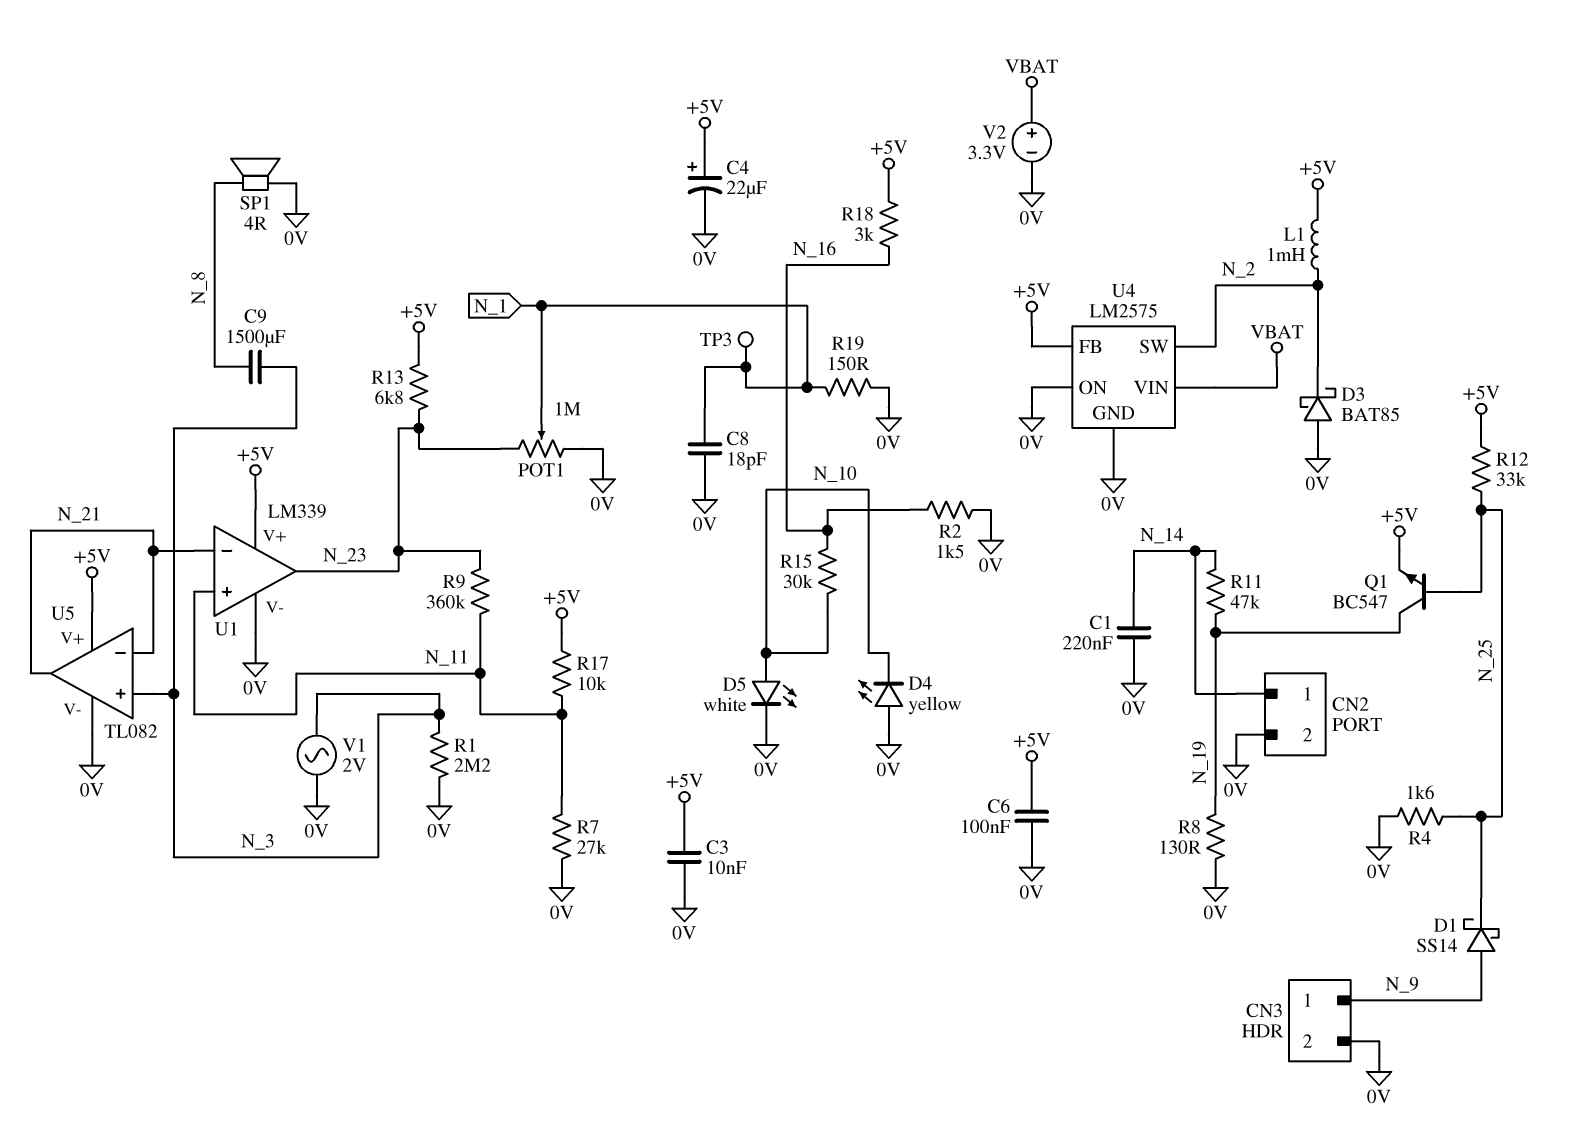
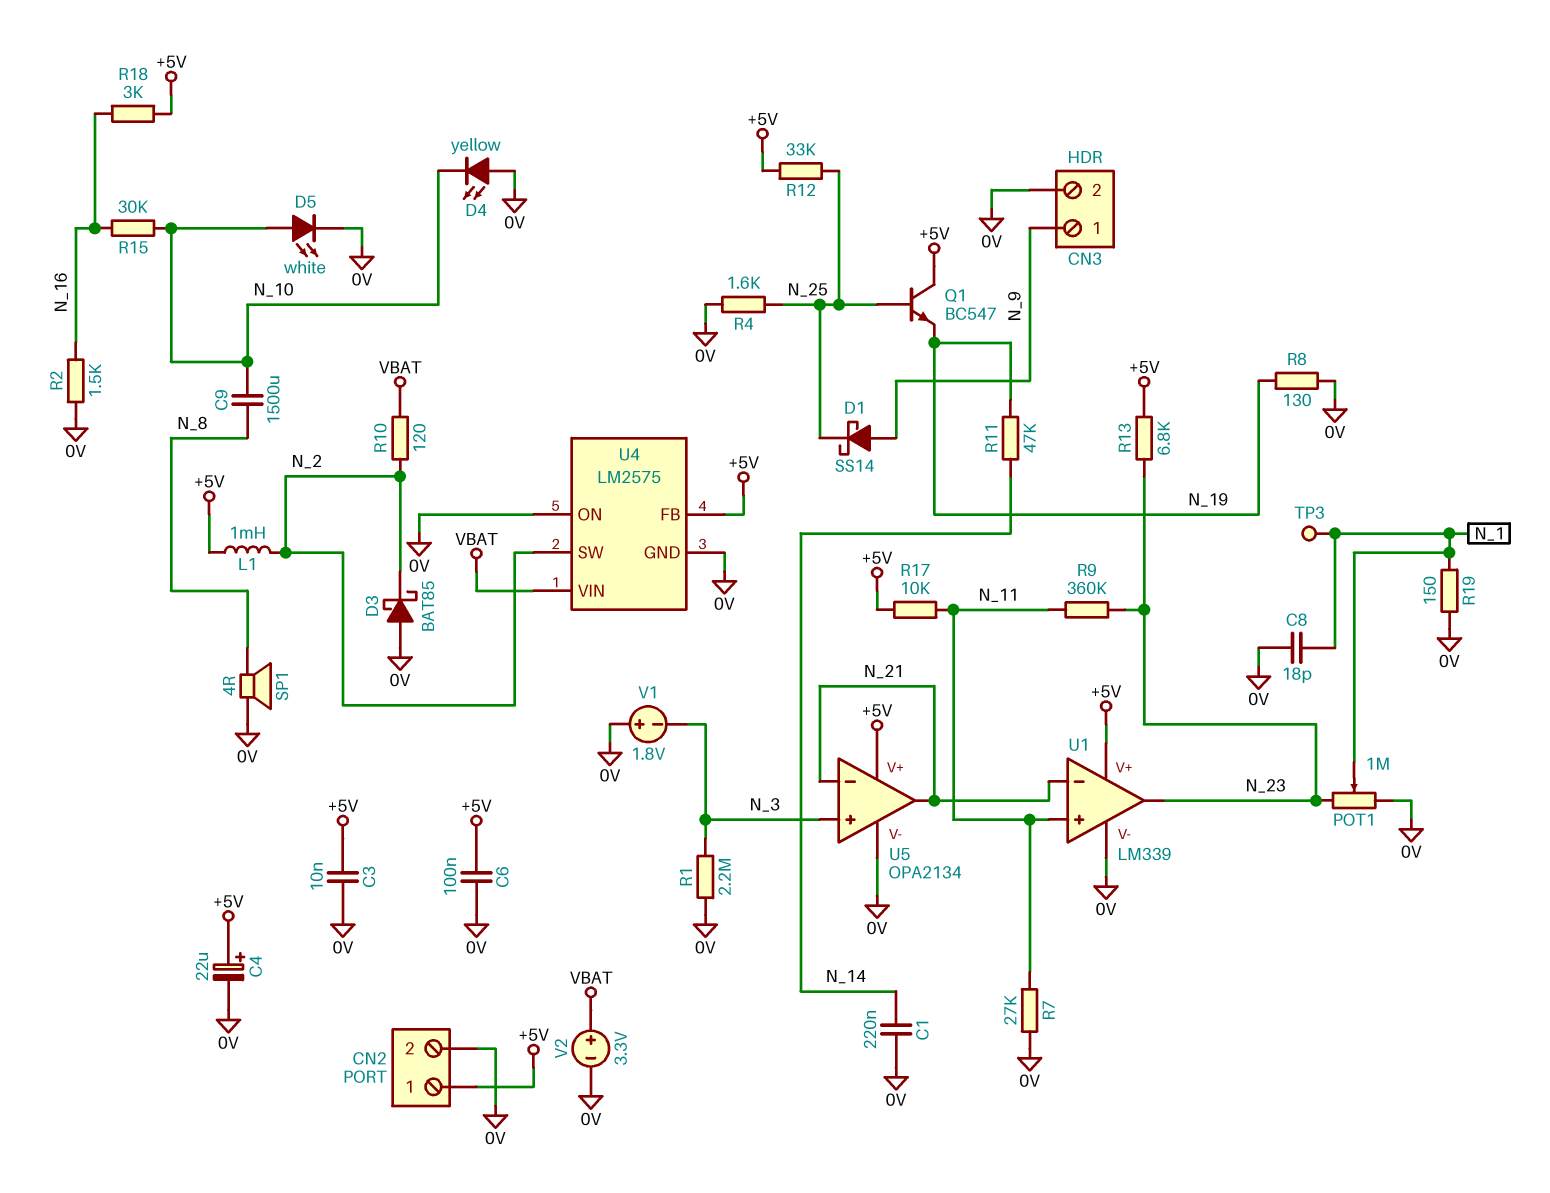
C9: 1500uF (N_3, N_8) -> 1500uF (N_8, N_10)
CN2 pin 1: N_14 -> +5V
Q1: NPN BC547 (B N_25, C N_19, E +5V) -> NPN BC547 (B N_25, C +5V, E N_19)
R10: none -> 120 (N_2, VBAT)
U5: TL082 -> OPA2134
V1: AC 2V (0V, N_3) -> 1.8V (plus 0V, minus N_3)

